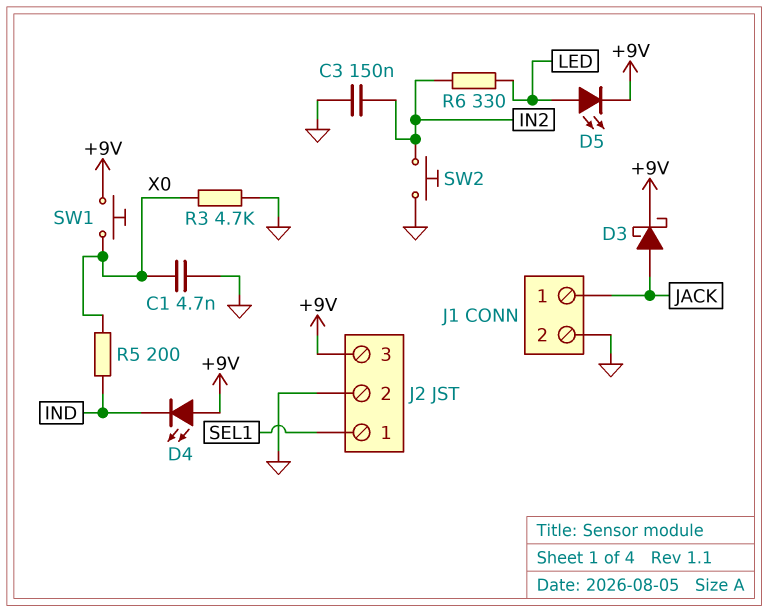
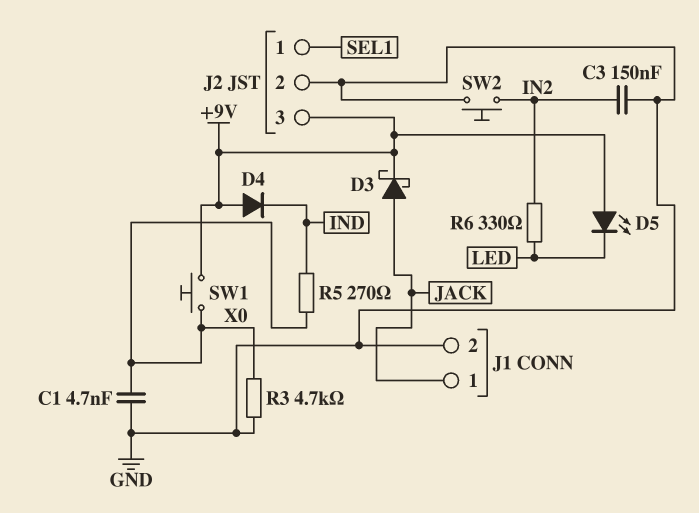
D4: LED (A +9V, K IND) -> diode (A +9V, K IND)
D5: LED (A LED, K +9V) -> LED (A +9V, K LED)
R5: 200 (IND, X0) -> 270 (IND, X0)

